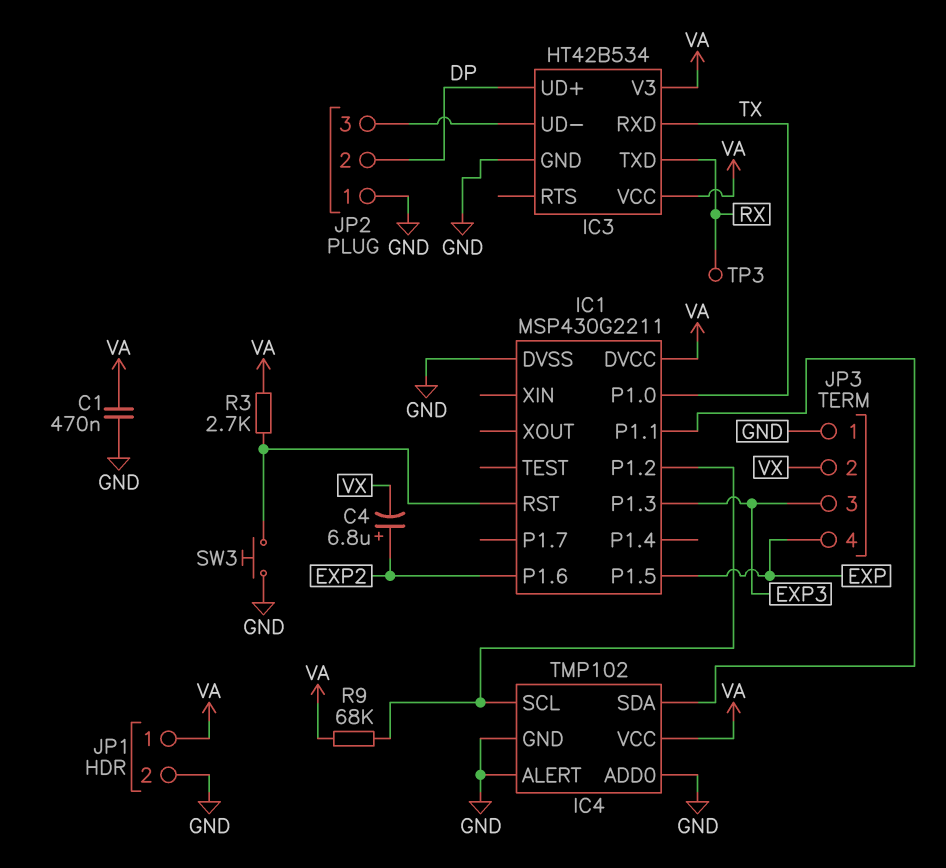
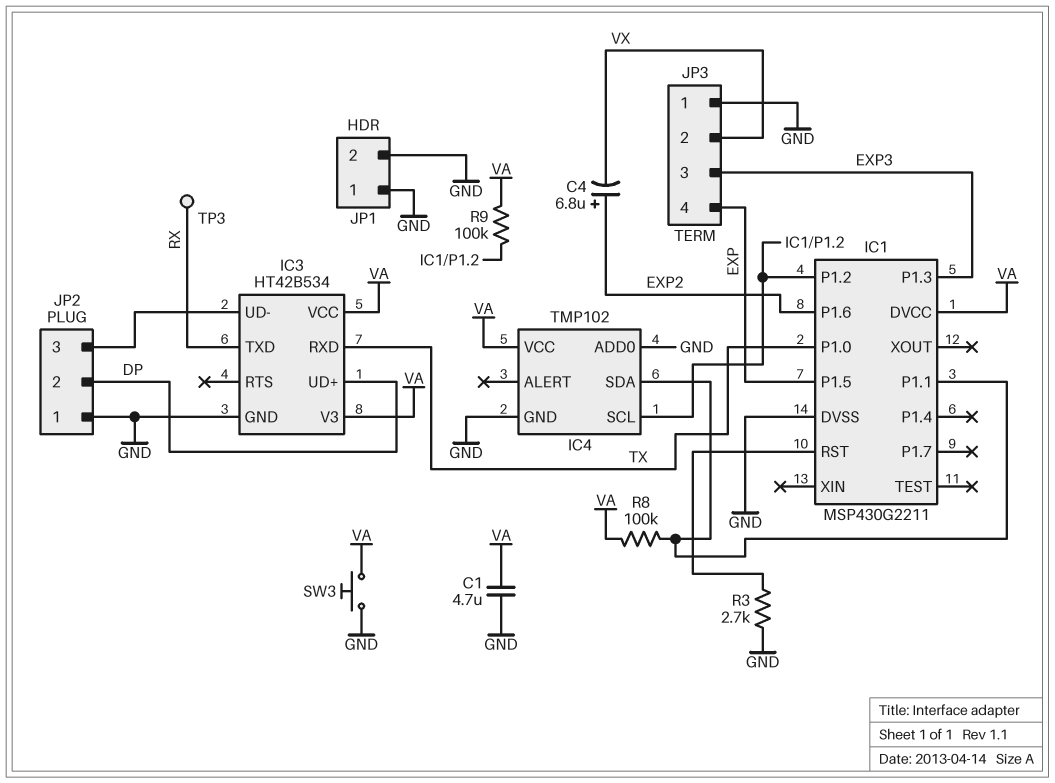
C1: 470nF (GND, VA) -> 4.7uF (GND, VA)
IC4 pin ALERT: GND -> none
JP1 pin 1: VA -> GND
R3: 2.7k (IC1/RST, VA) -> 2.7k (GND, IC1/RST)
R8: none -> 100k (IC1/P1.1, VA)
R9: 68k (IC1/P1.2, VA) -> 100k (IC1/P1.2, VA)
SW3: button (GND, IC1/RST) -> button (GND, VA)

